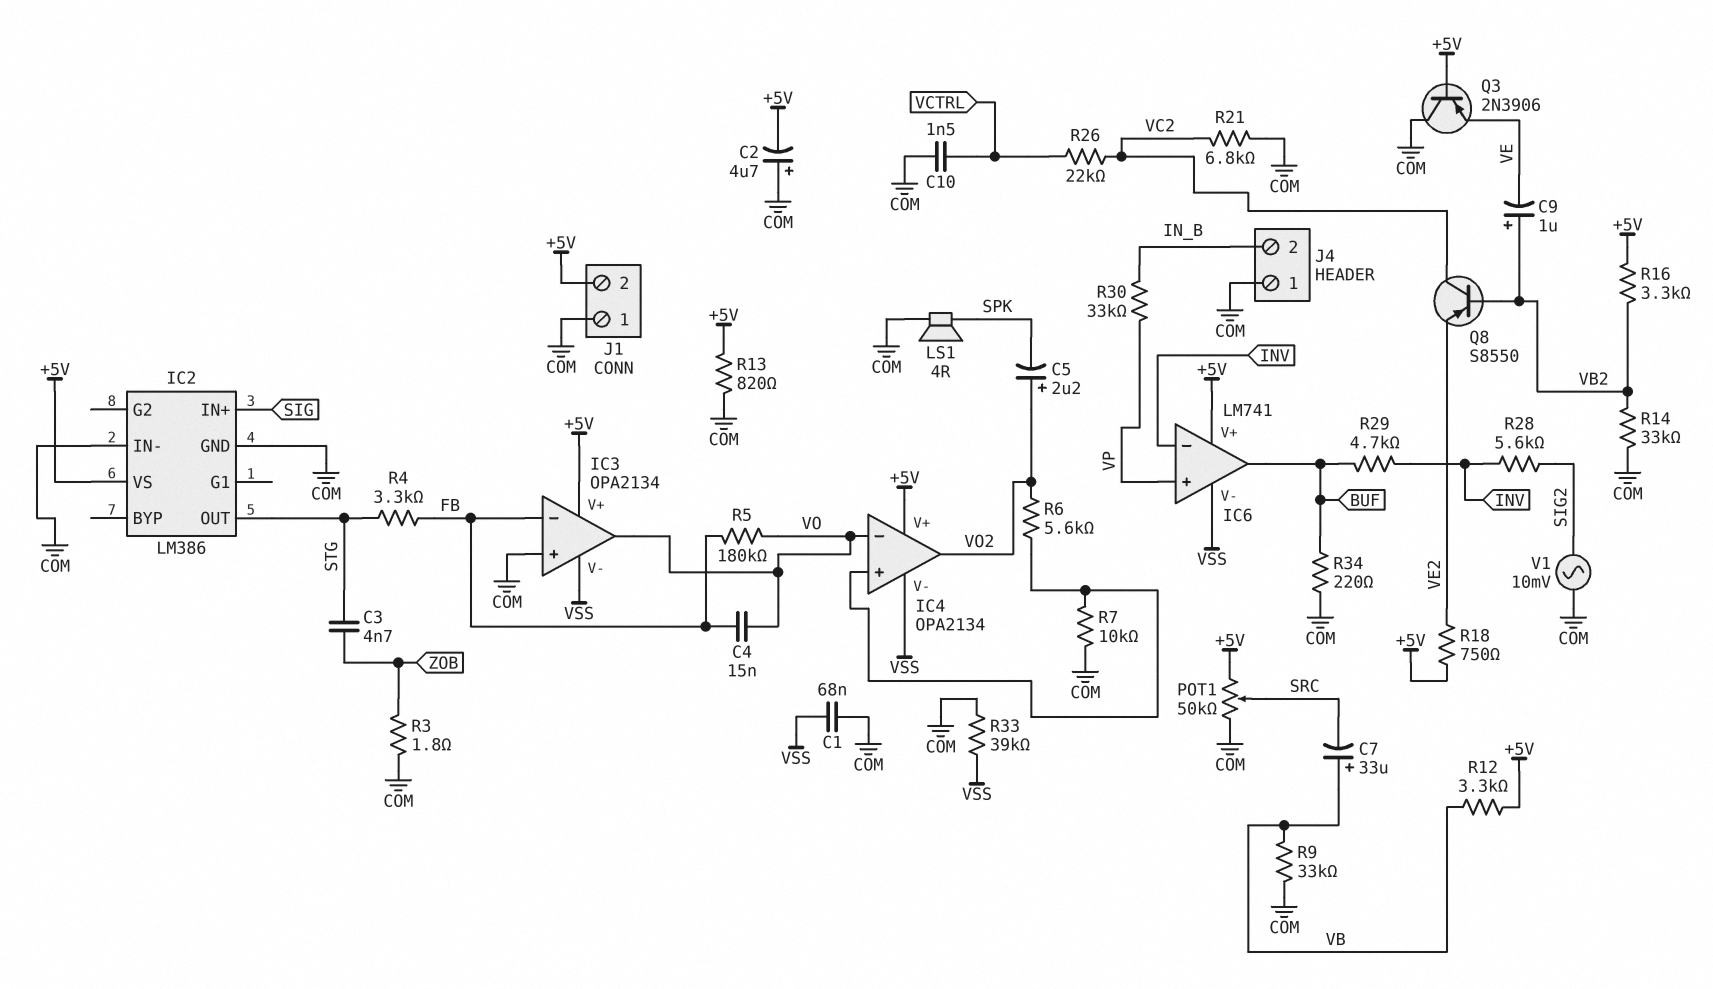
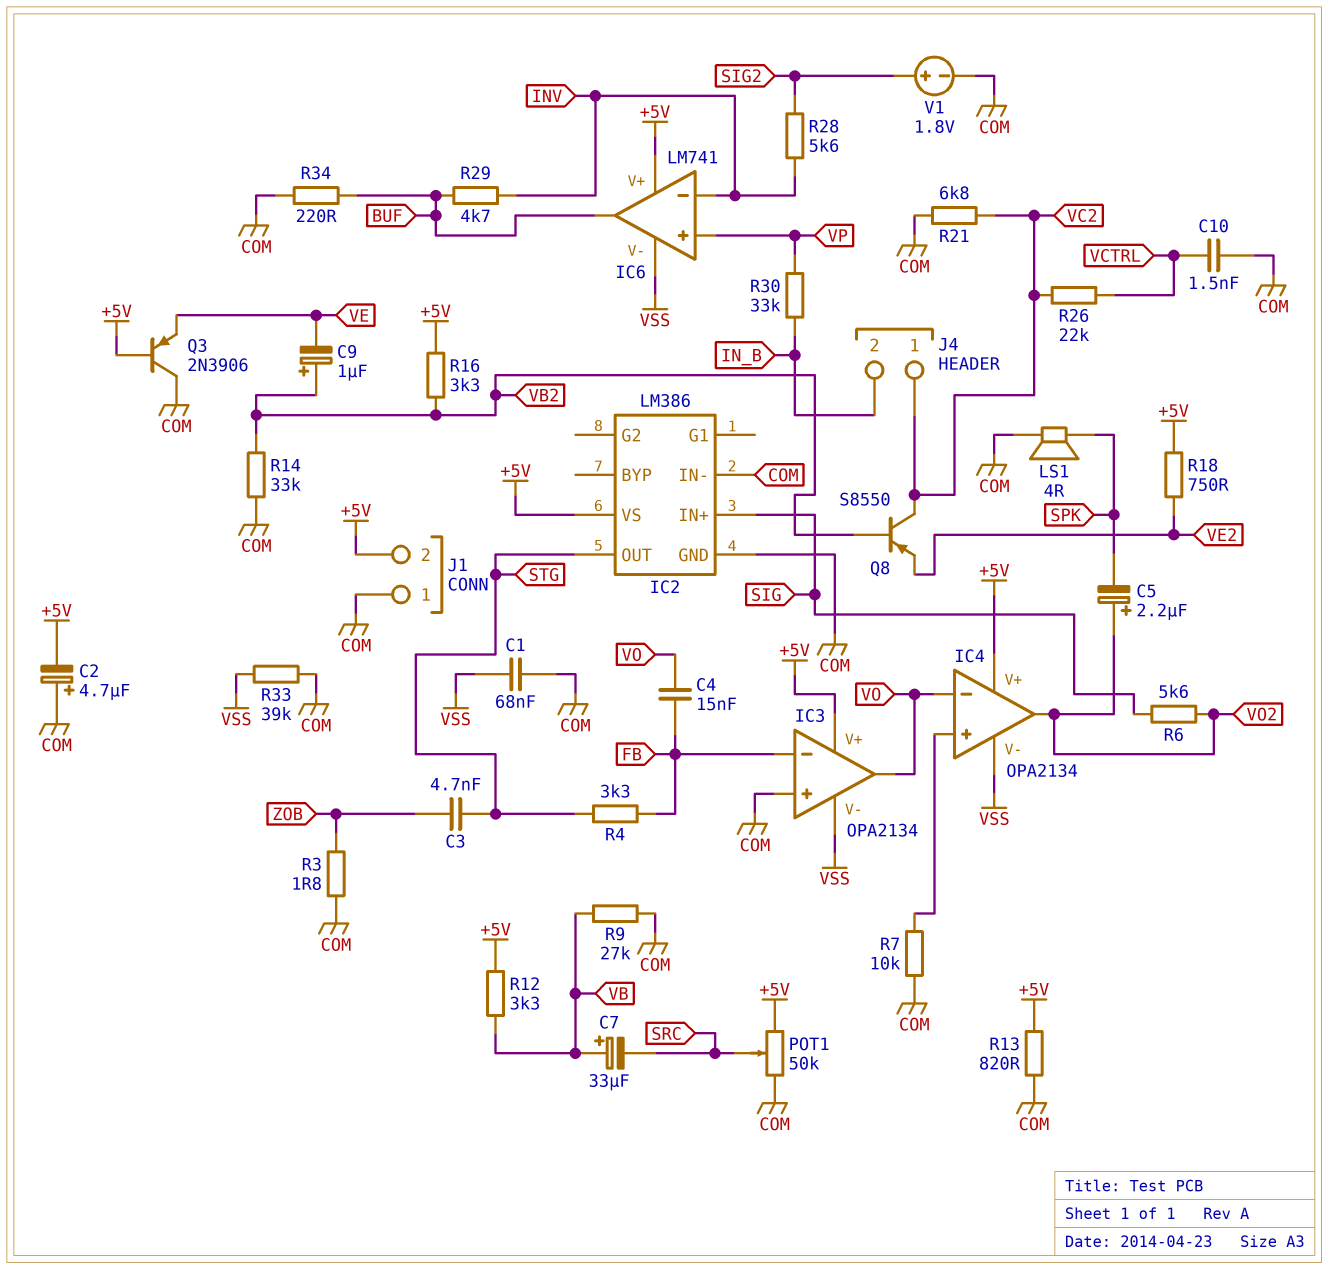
J4 pin 1: COM -> VC2
R5: 180k (FB, VO) -> none
R6: 5.6k (IC4/in+, VO2) -> 5.6k (SIG, VO2)
R9: 33k (COM, VB) -> 27k (COM, VB)
V1: AC 10mV (COM, SIG2) -> 1.8V (plus SIG2, minus COM)

